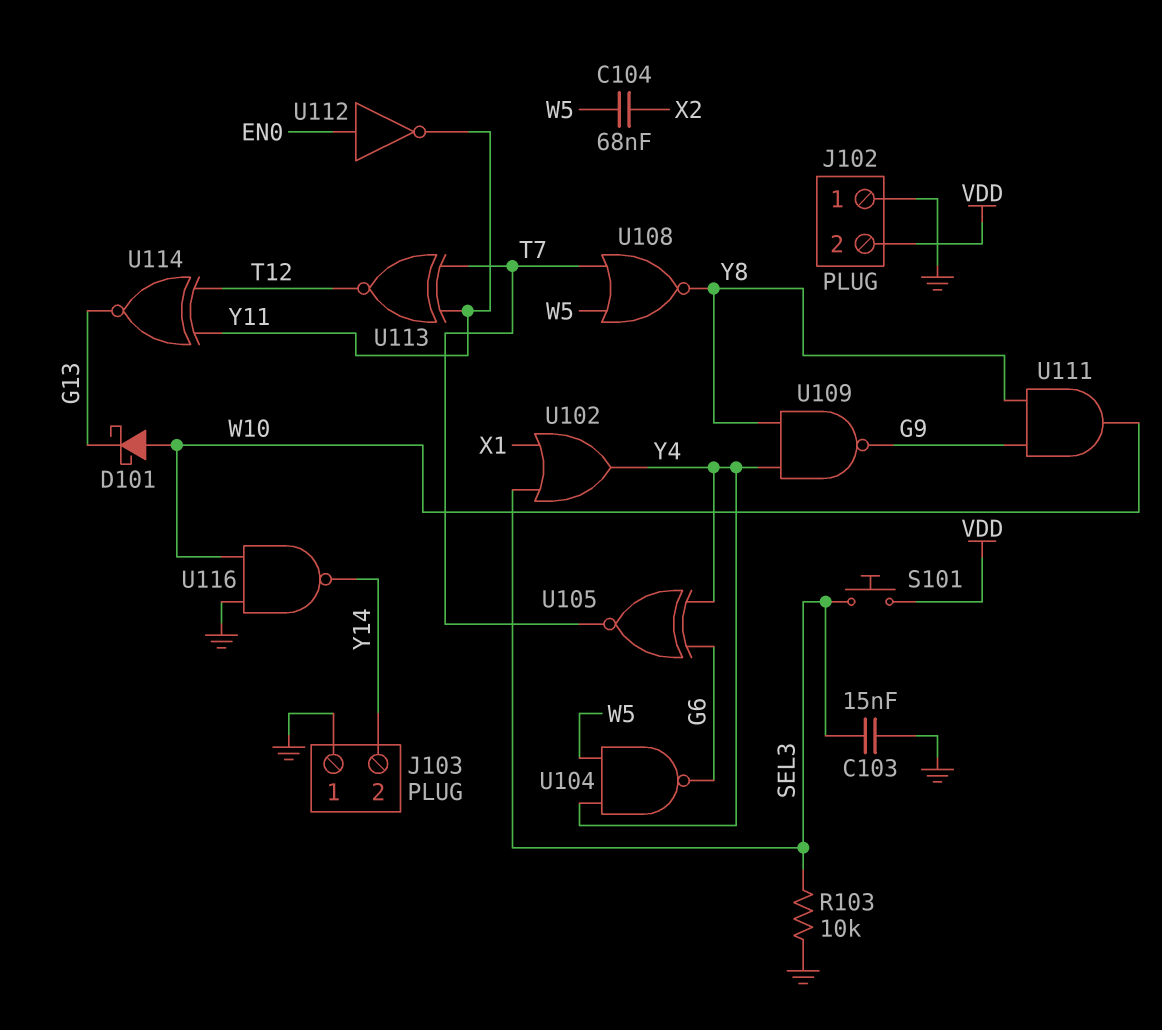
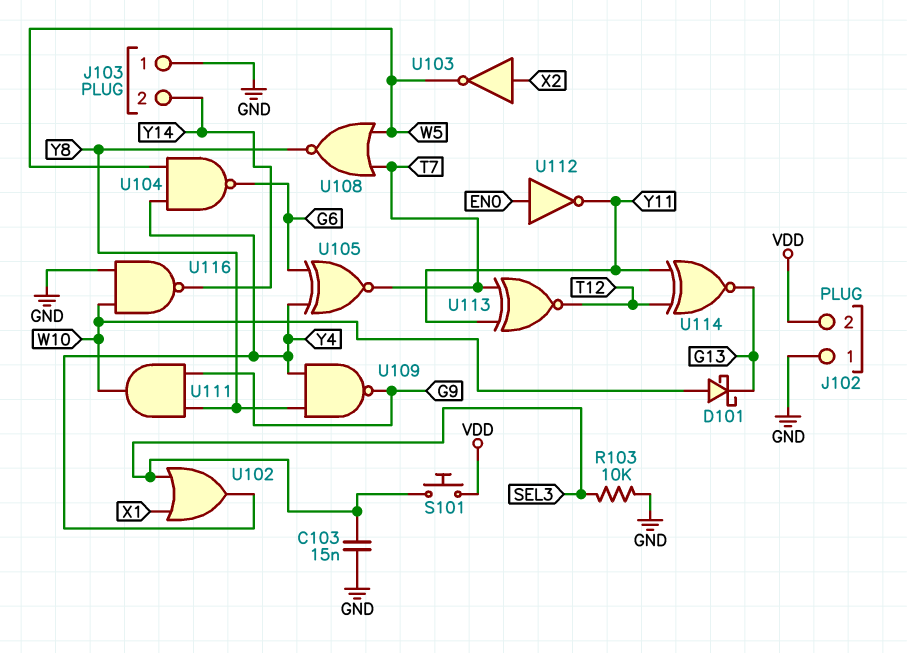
C104: 68nF (W5, X2) -> none
U103: none -> NOT (in X2, out W5)

